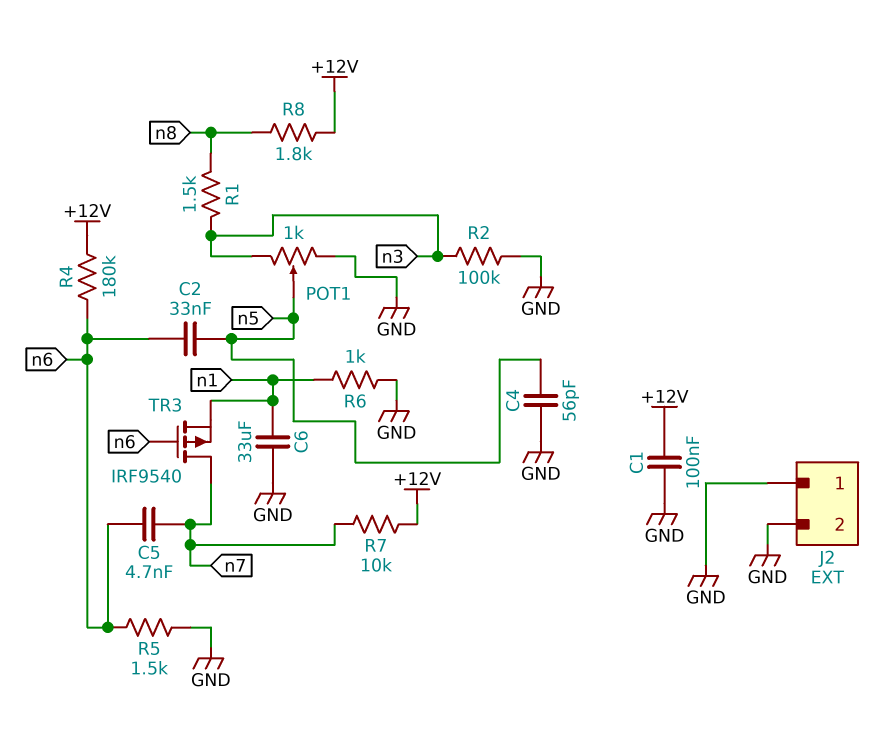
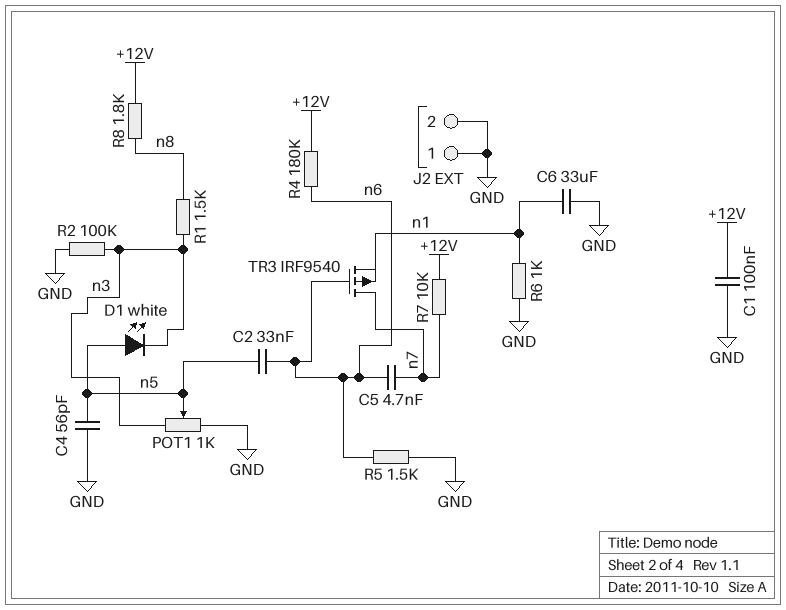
D1: none -> LED white (A n5, K n3)

